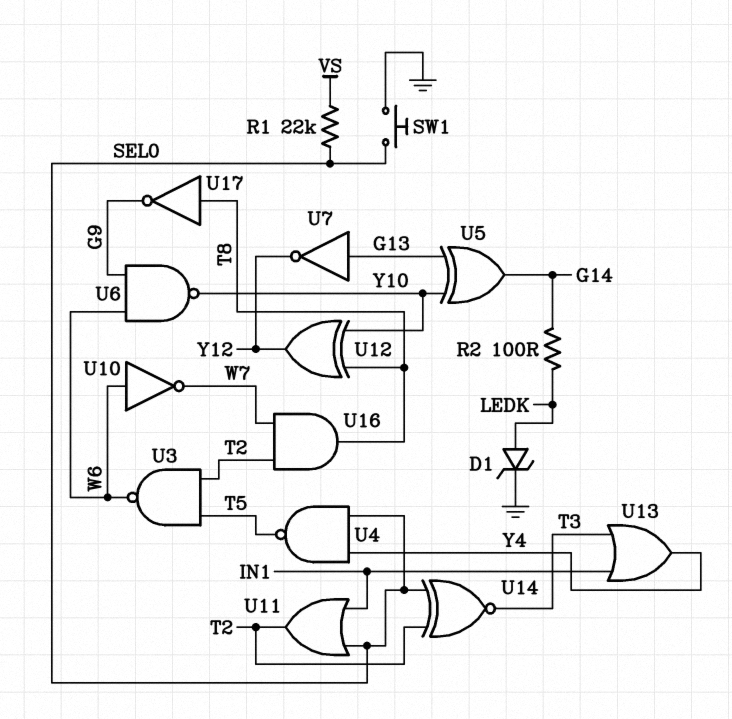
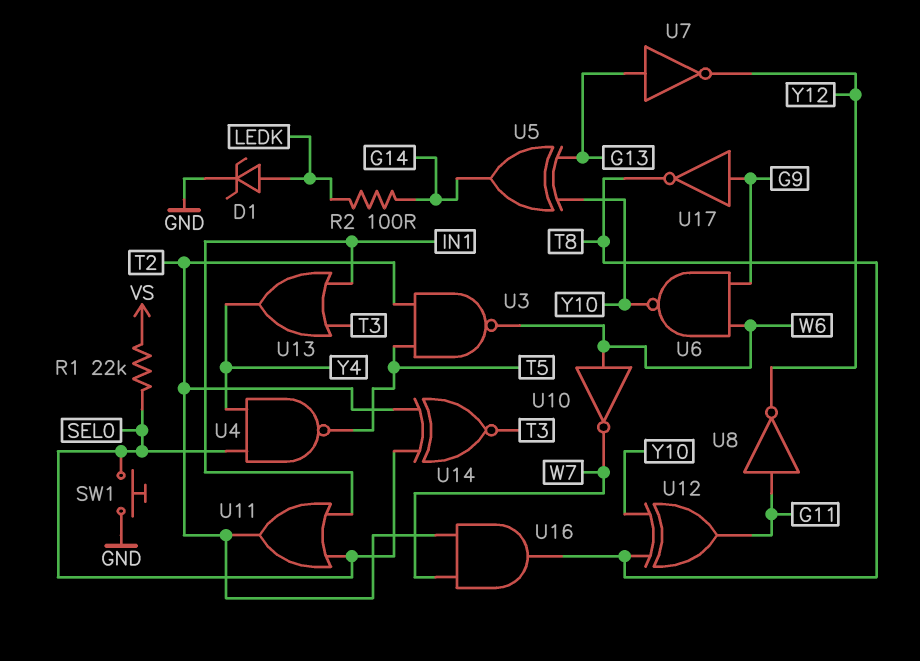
U8: none -> NOT (in G11, out Y12)
U12: XOR (in T8, in Y10, out Y12) -> XOR (in T8, in Y10, out G11)
U17: NOT (in T8, out G9) -> NOT (in G9, out T8)

